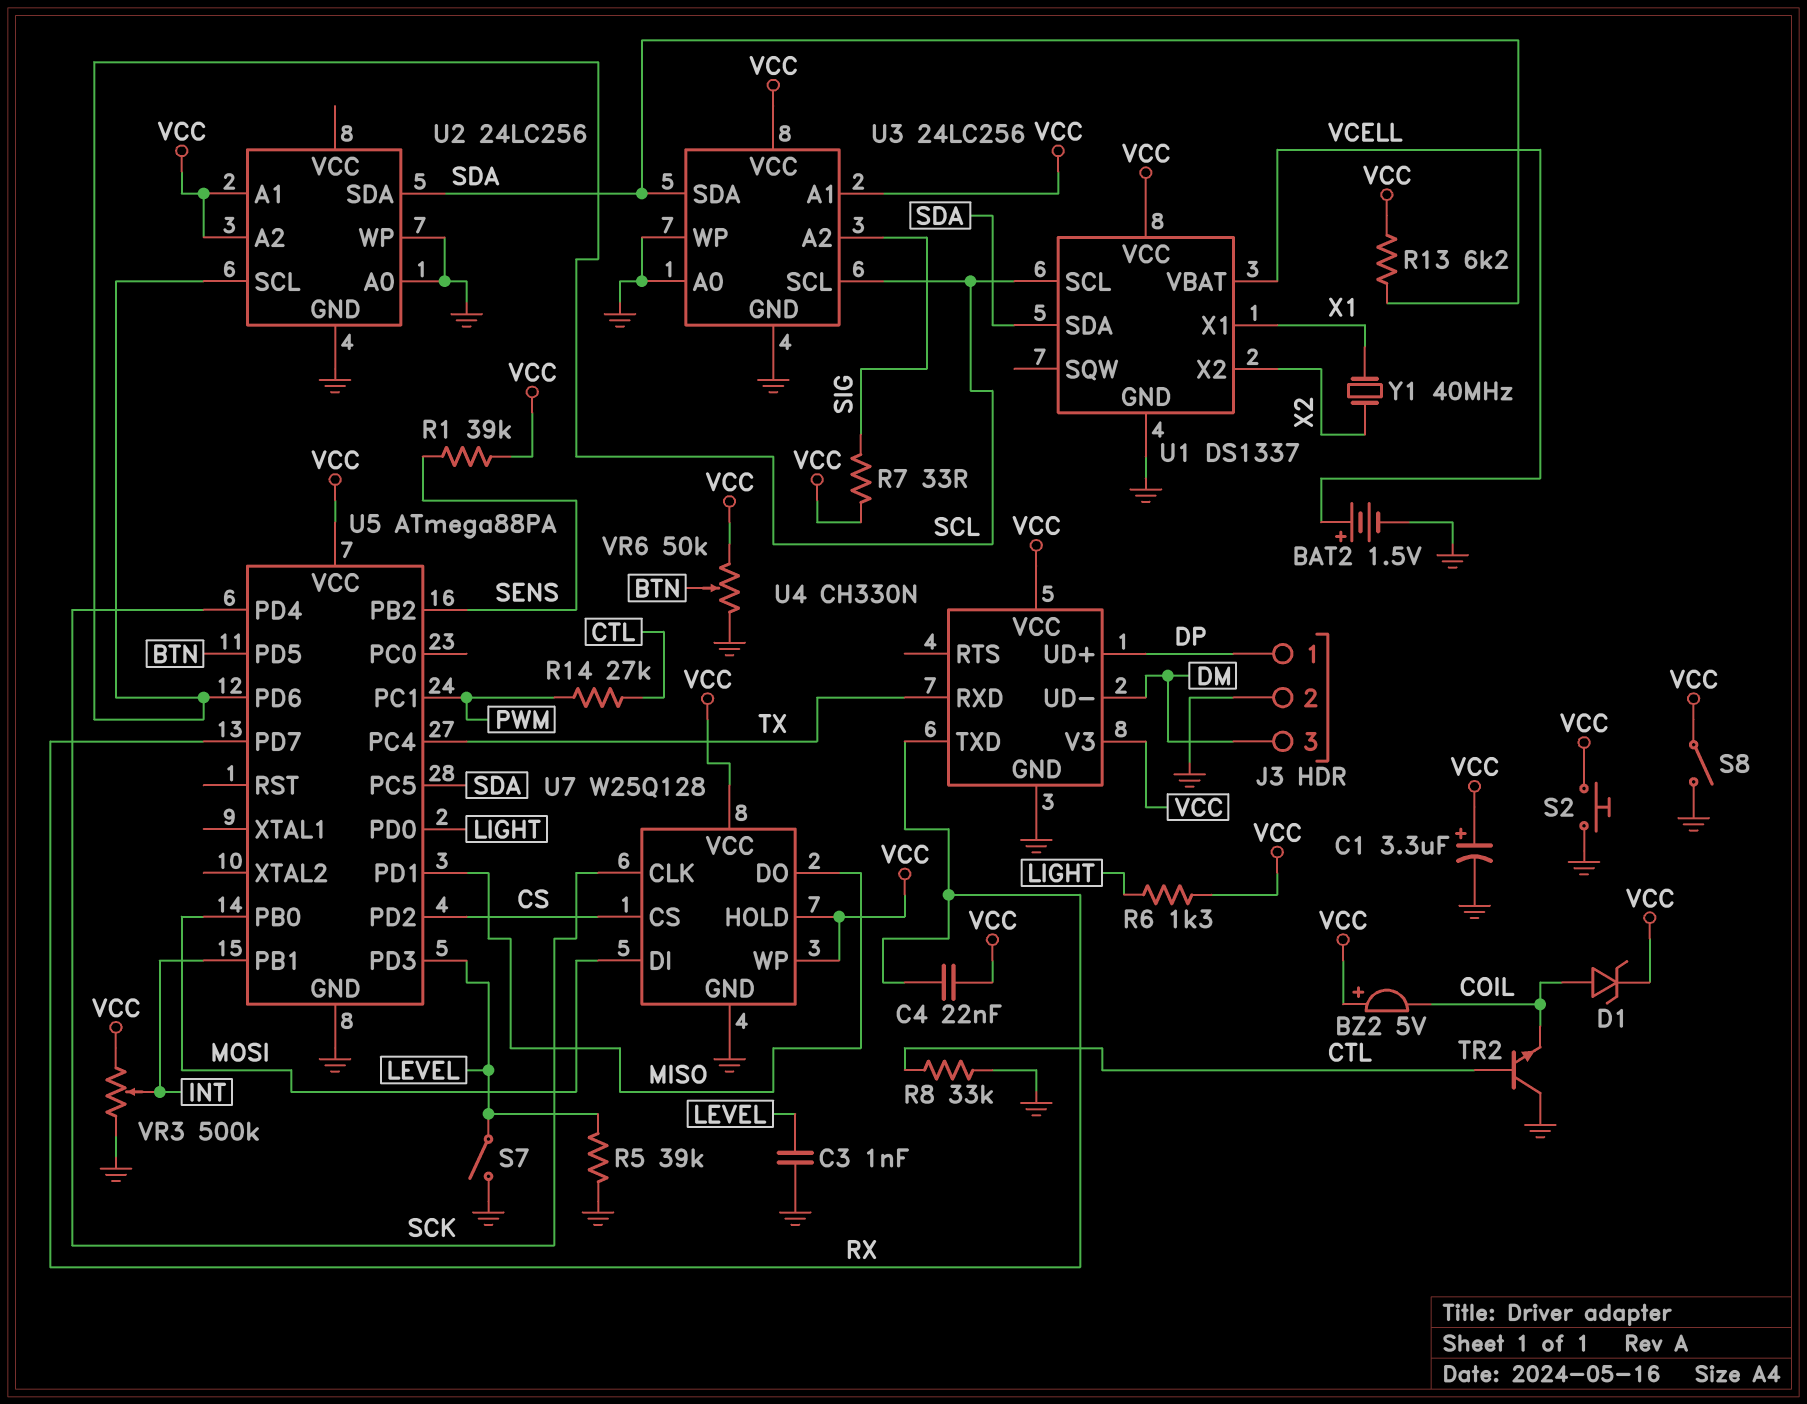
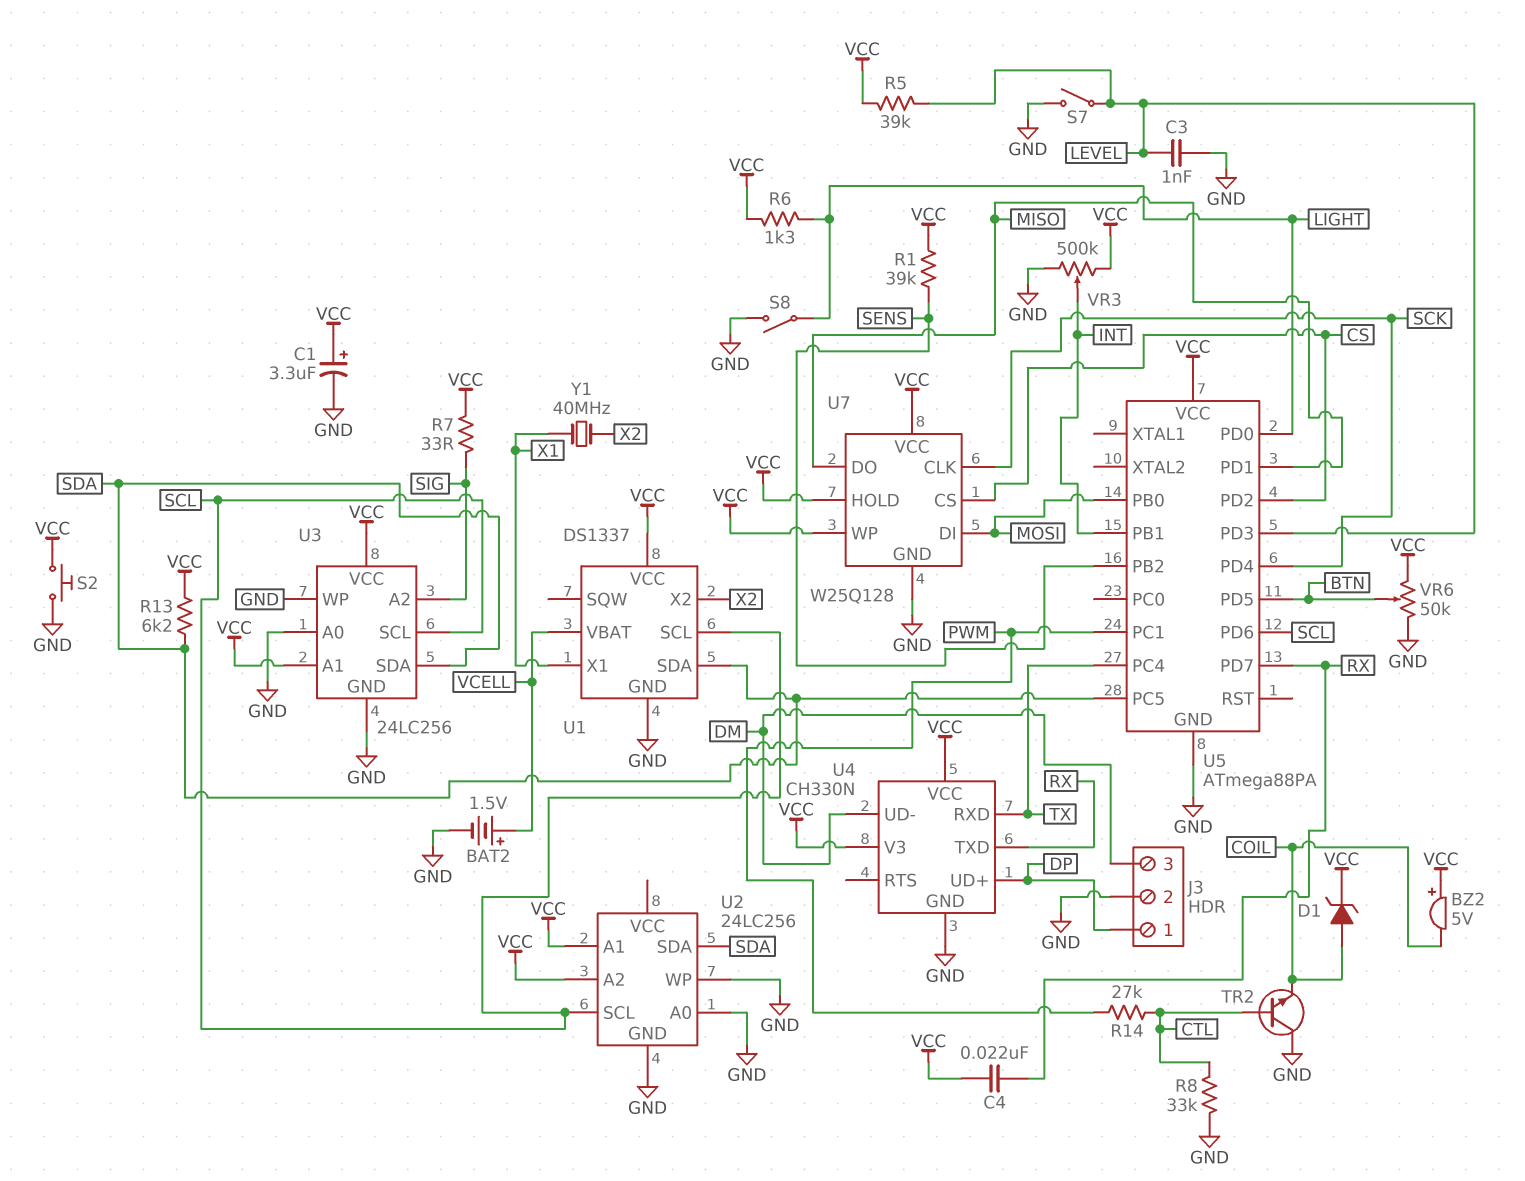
R5: 39k (GND, LEVEL) -> 39k (LEVEL, VCC)
S8: switch (GND, VCC) -> switch (GND, LIGHT)

